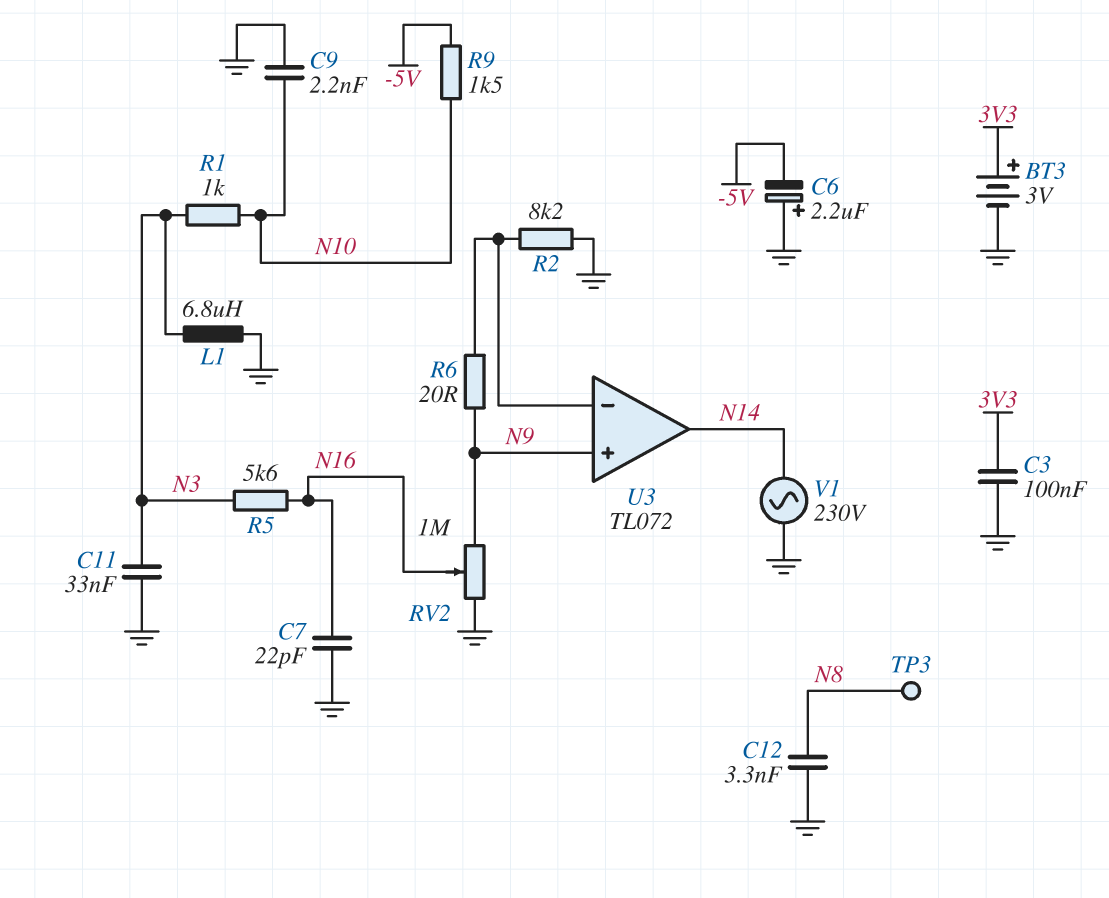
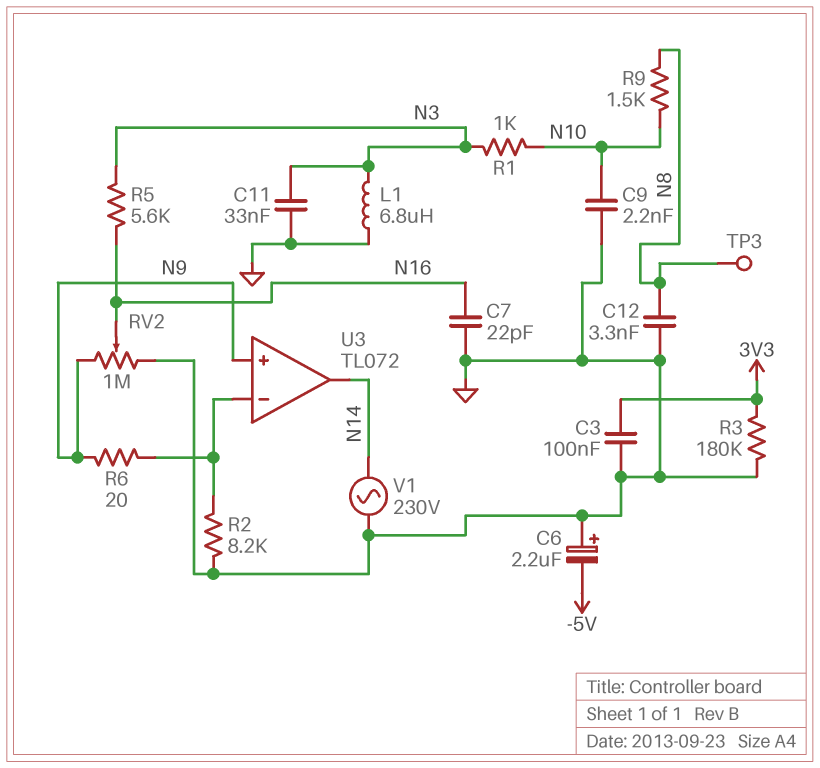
BT3: 3V (plus 3V3, minus GND) -> none
R3: none -> 180k (3V3, GND)
R9: 1.5k (-5V, N10) -> 1.5k (N8, N10)

